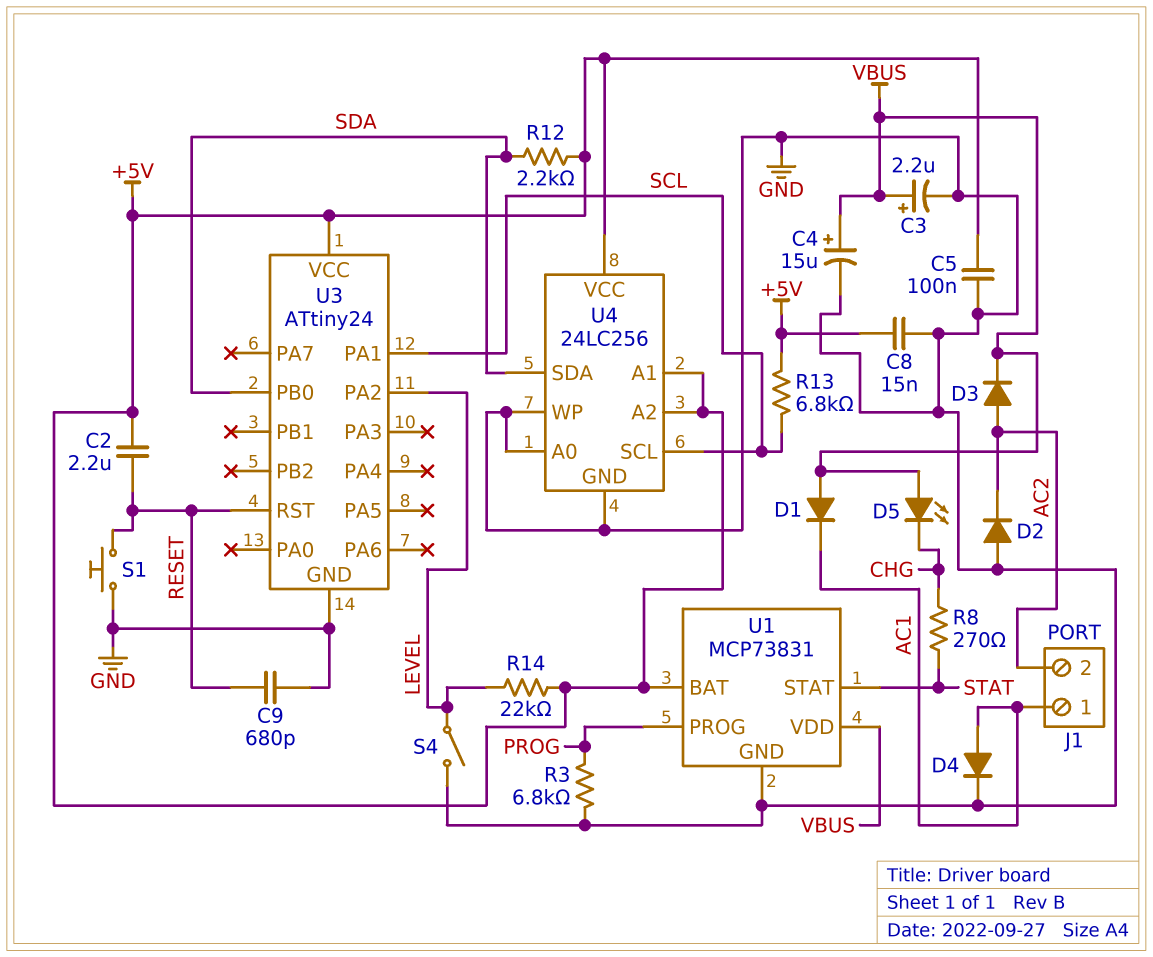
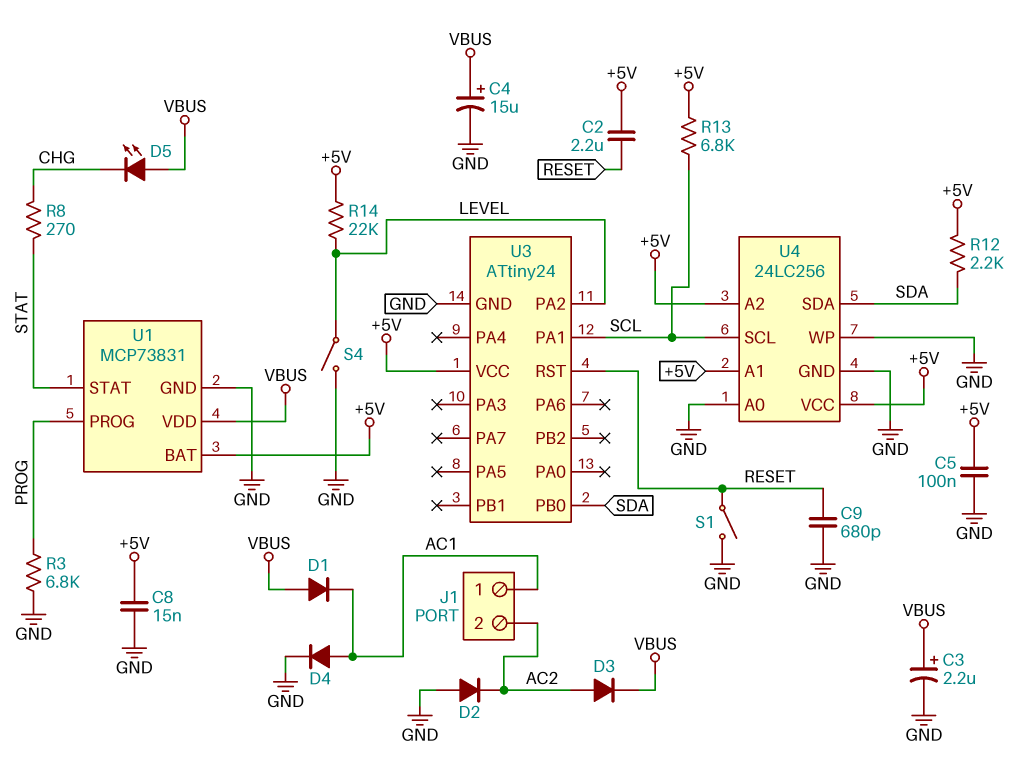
S1: button (GND, RESET) -> switch (GND, RESET)

